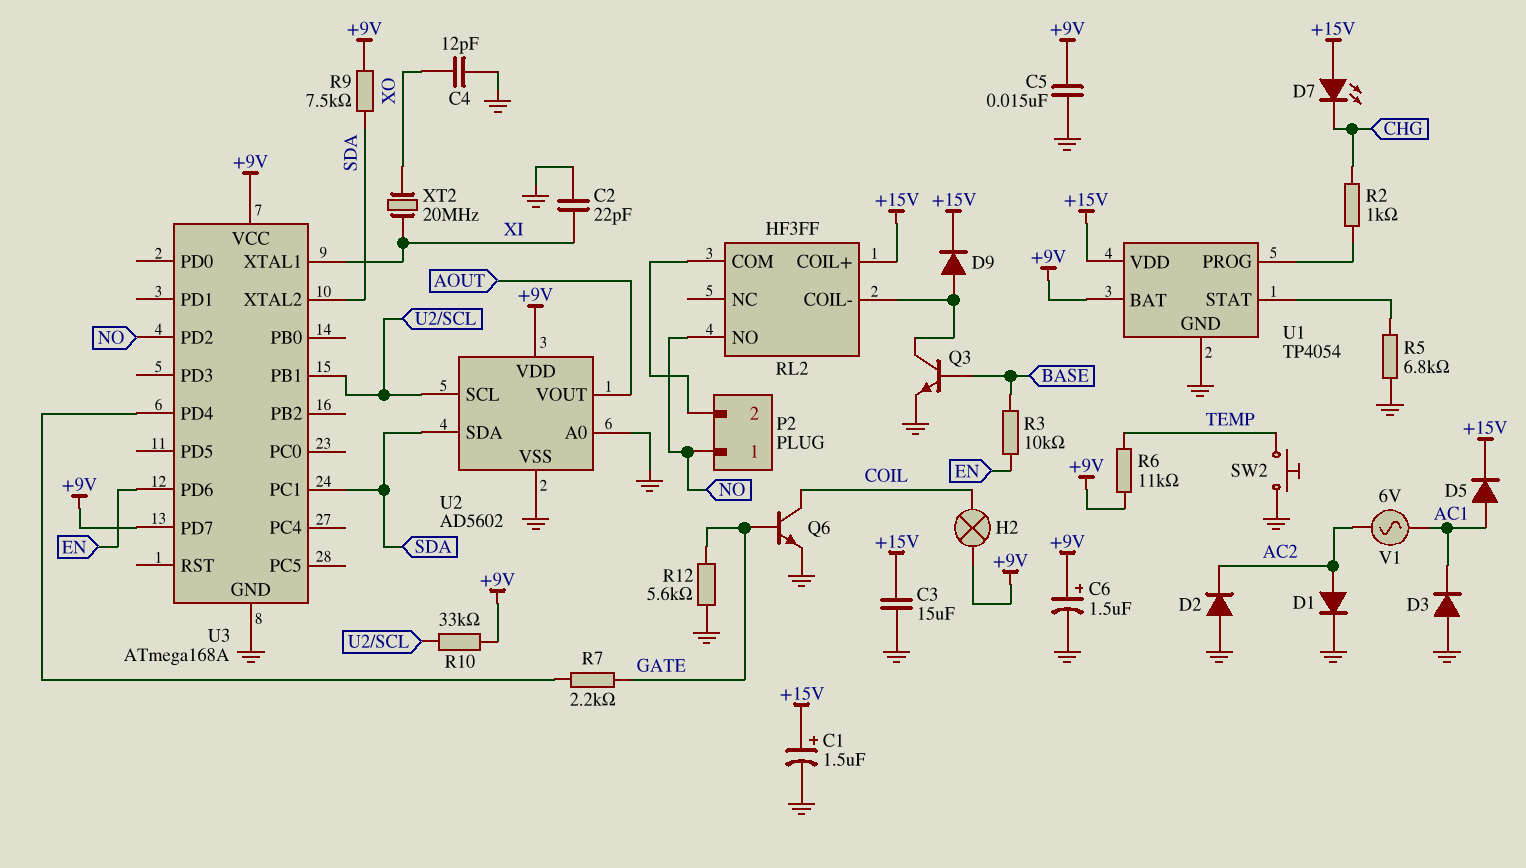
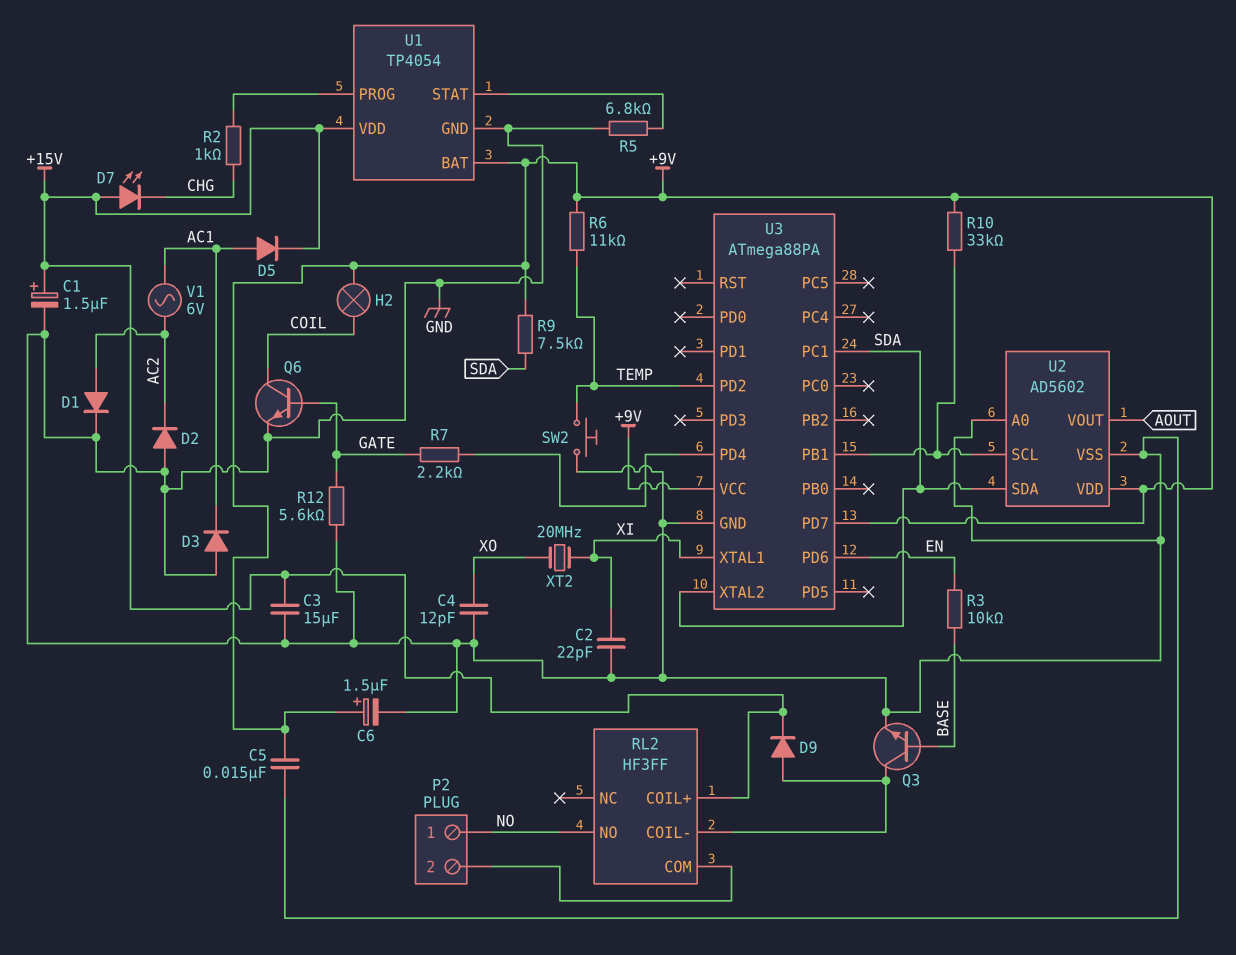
U3: ATmega168A -> ATmega88PA
U3 pin PD2: NO -> TEMP

